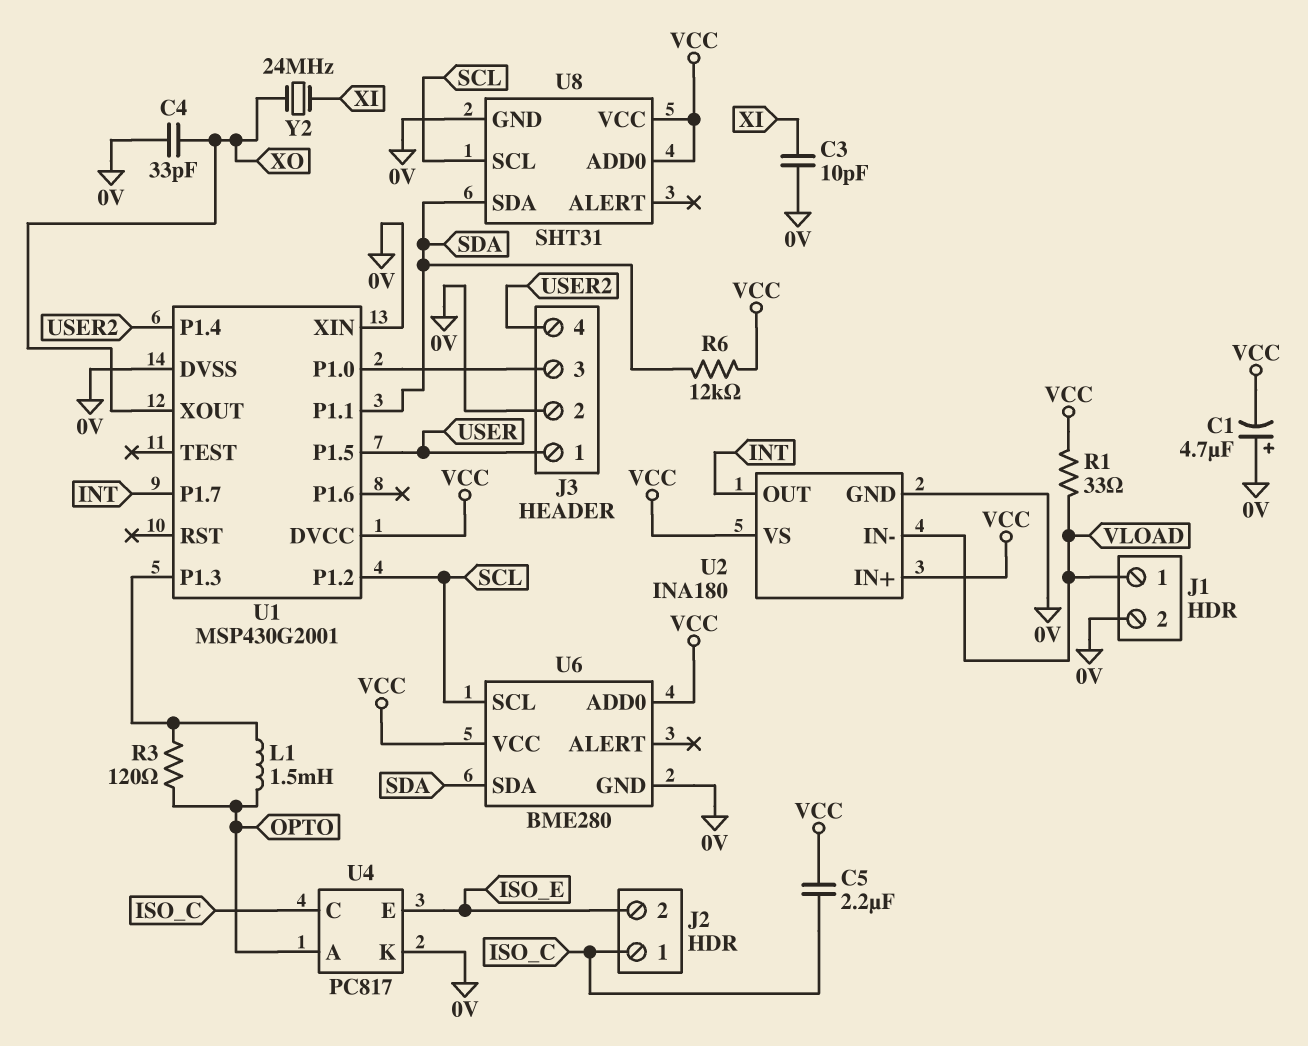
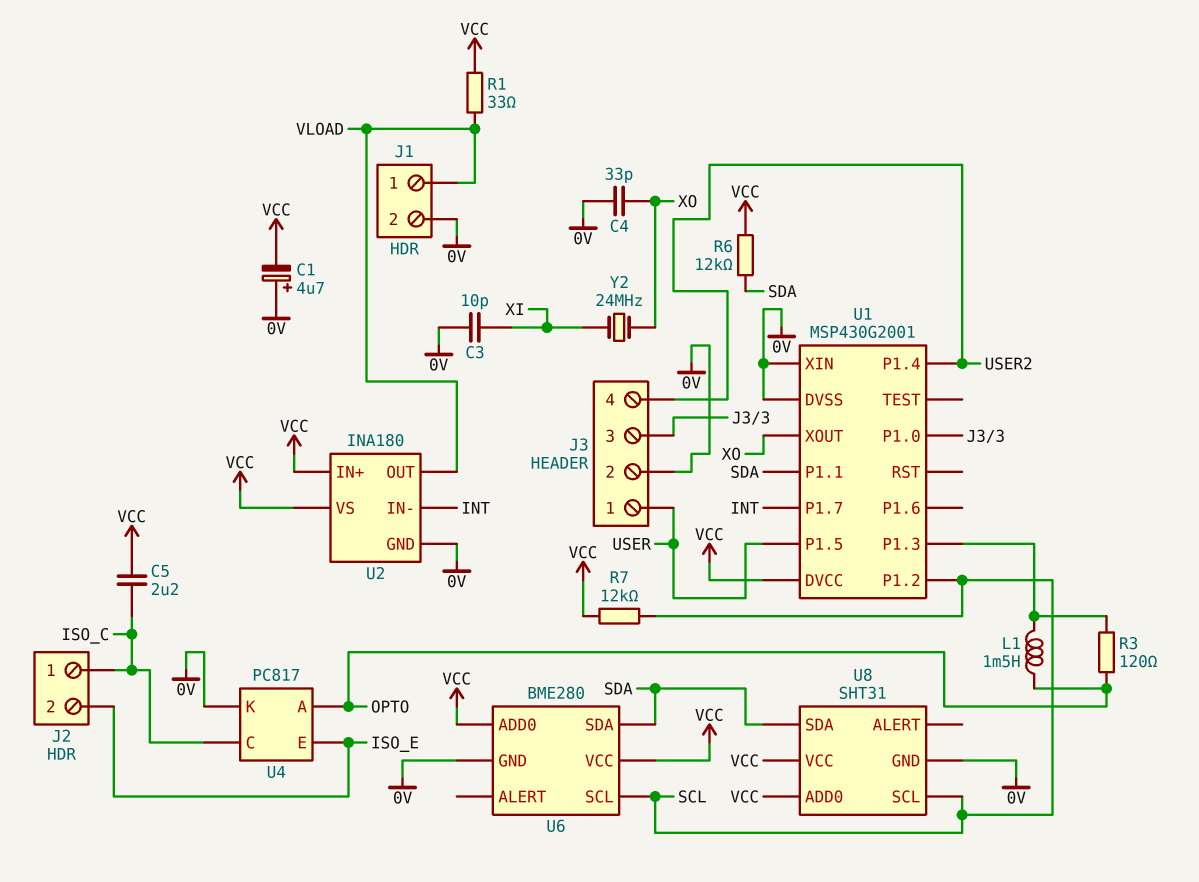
R7: none -> 12k (SCL, VCC)
U2 pin IN-: VLOAD -> INT
U2 pin OUT: INT -> VLOAD

